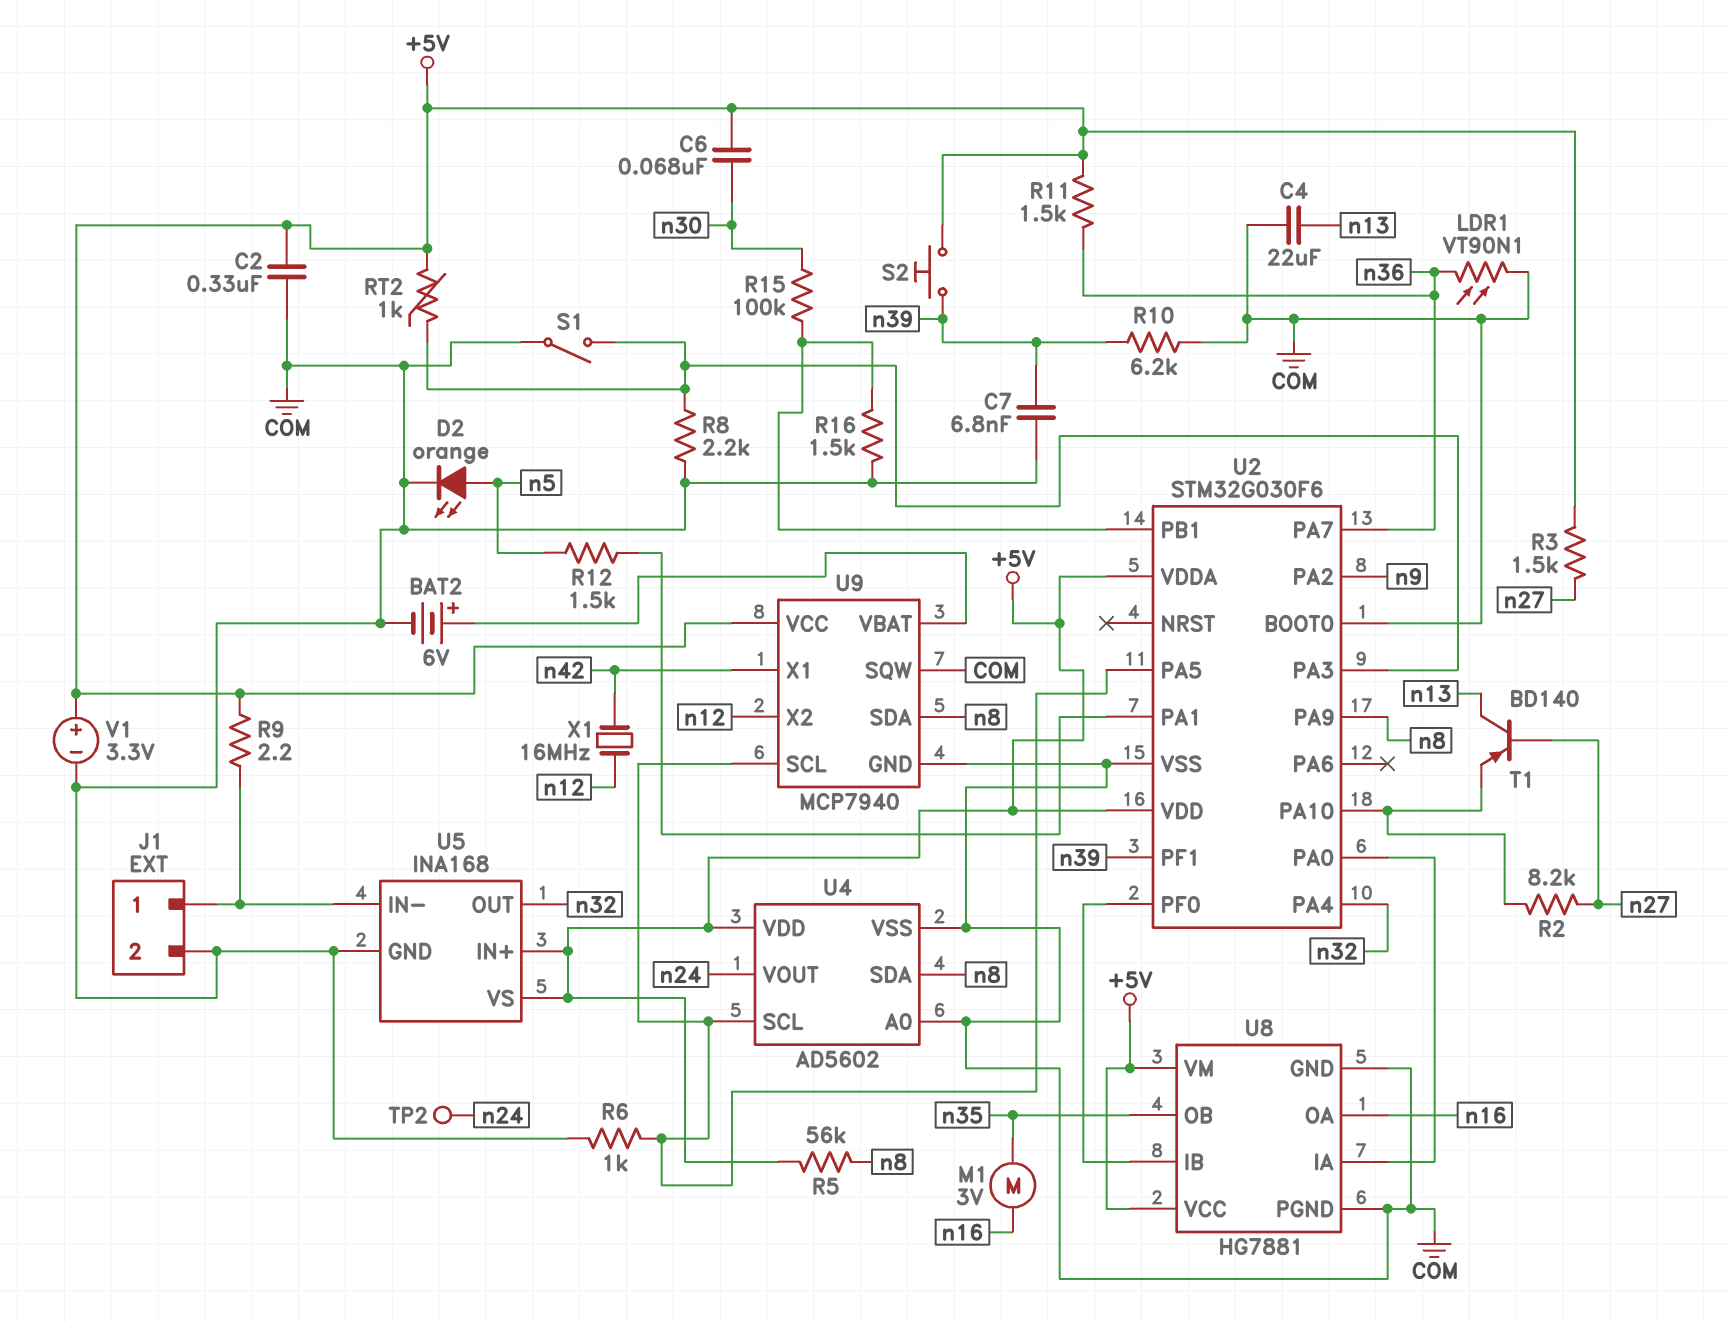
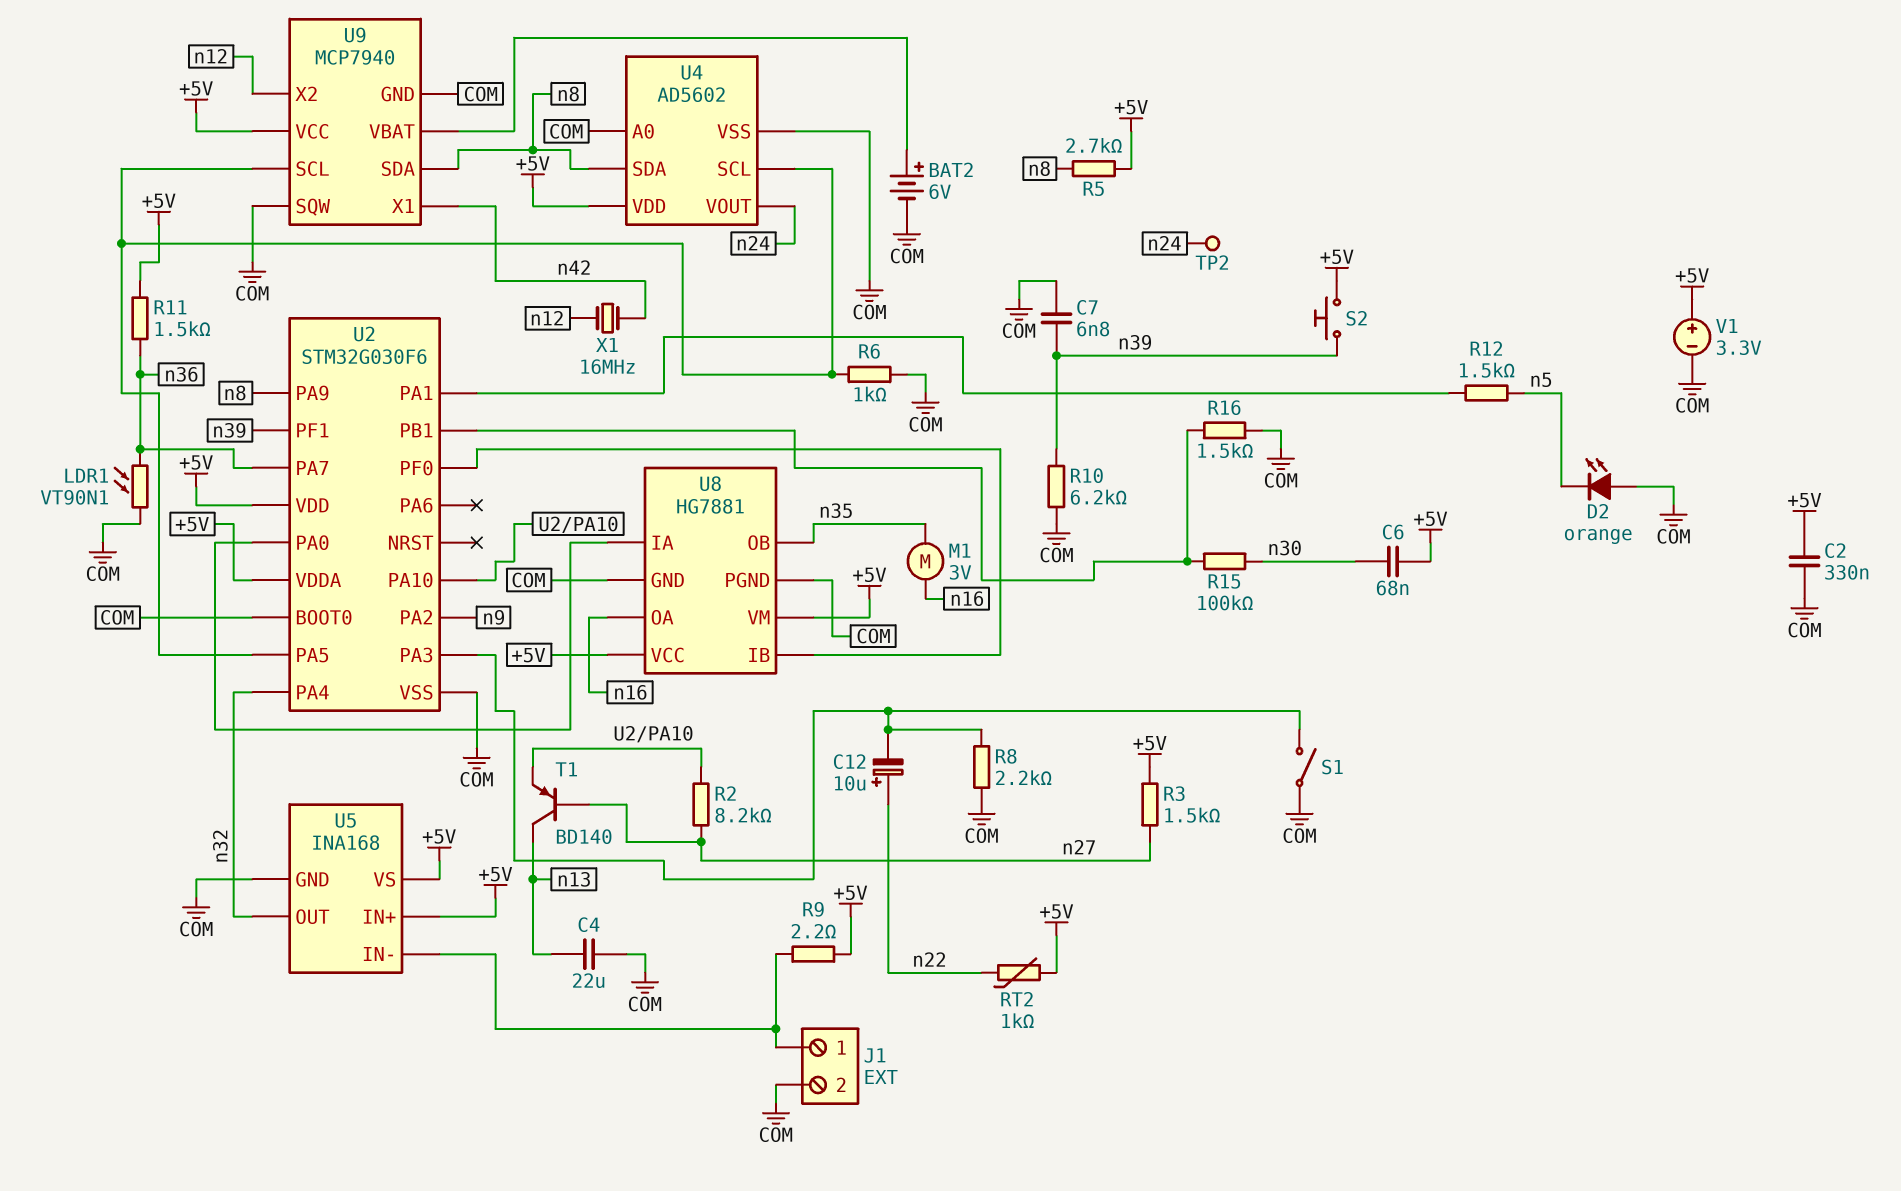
C12: none -> 10uF (plus n22, minus U2/PA3)
D2: LED orange (A n5, K COM) -> LED orange (A COM, K n5)
R5: 56k (+5V, n8) -> 2.7k (+5V, n8)
RT2: 1k (+5V, U2/PA3) -> 1k (+5V, n22)

